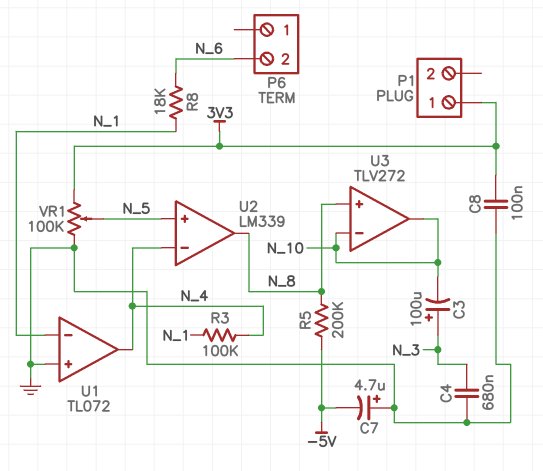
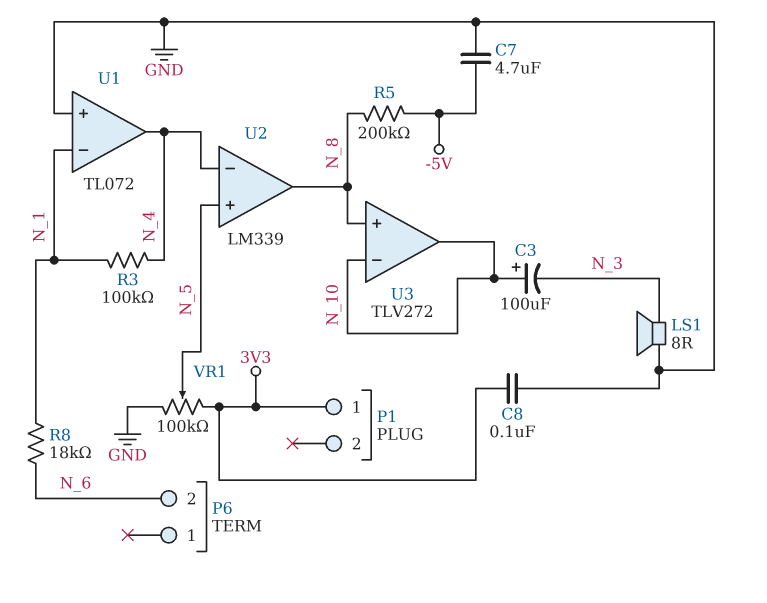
C3: 100uF (plus N_3, minus N_10) -> 100uF (plus N_10, minus N_3)
C4: 680nF (GND, N_3) -> none
C7: 4.7uF (plus GND, minus -5V) -> 4.7uF (-5V, GND)
LS1: none -> speaker 8R (GND, N_3)

